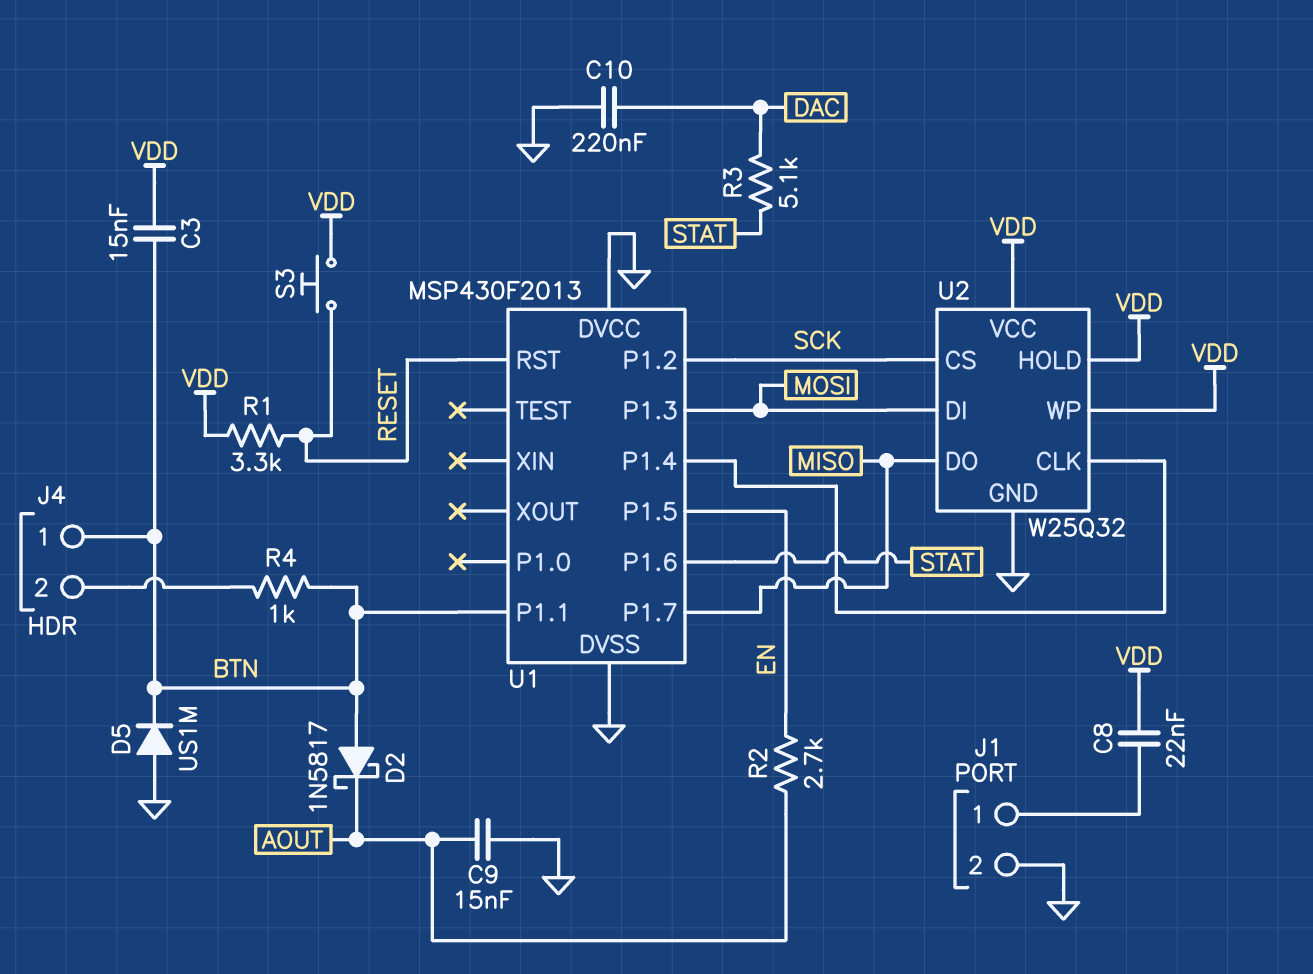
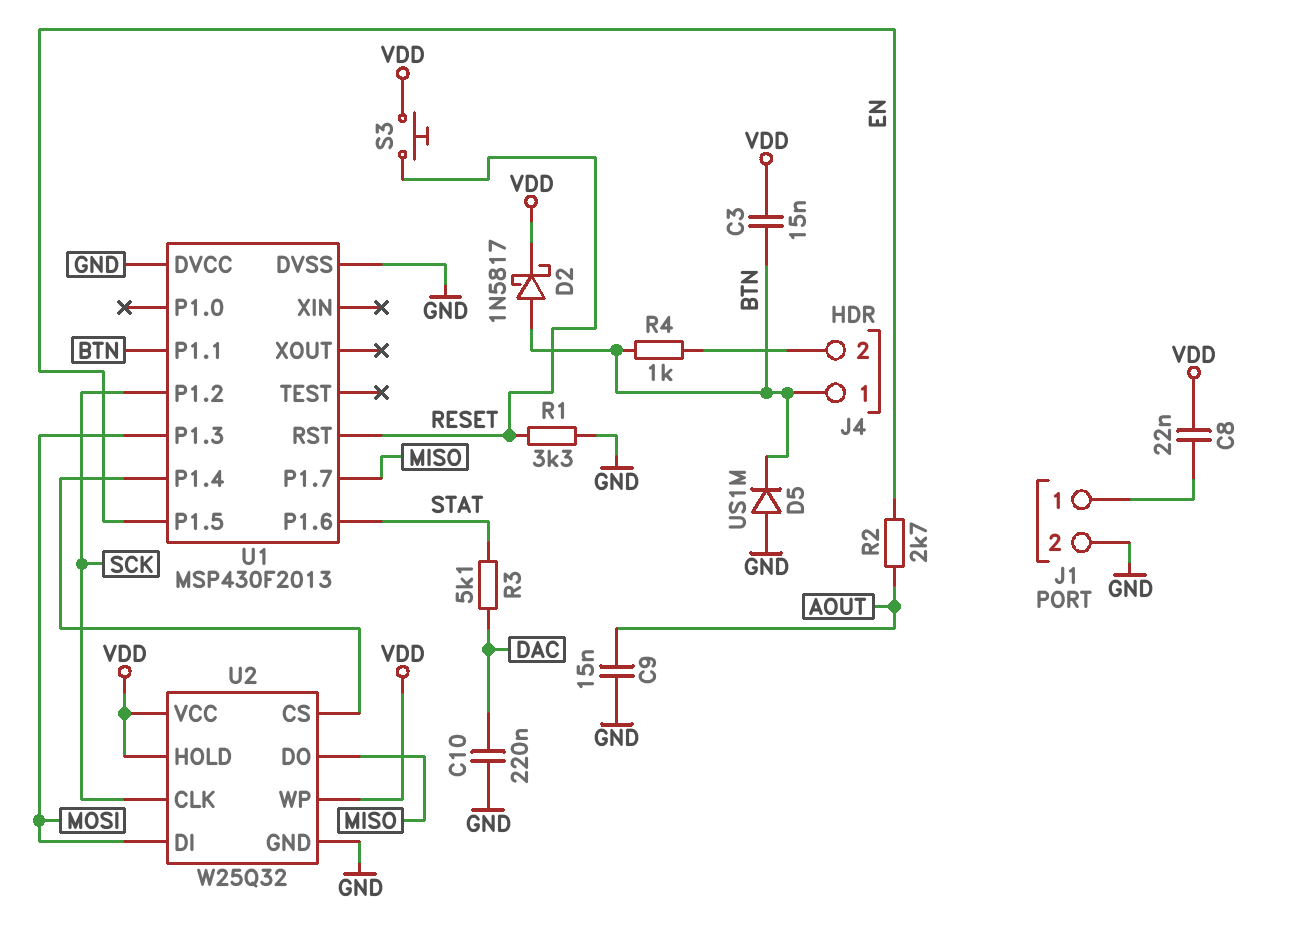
D2: schottky 1N5817 (A BTN, K AOUT) -> schottky 1N5817 (A BTN, K VDD)
R1: 3.3k (RESET, VDD) -> 3.3k (GND, RESET)
U2 pin CLK: U1/P1.4 -> SCK
U2 pin CS: SCK -> U1/P1.4

